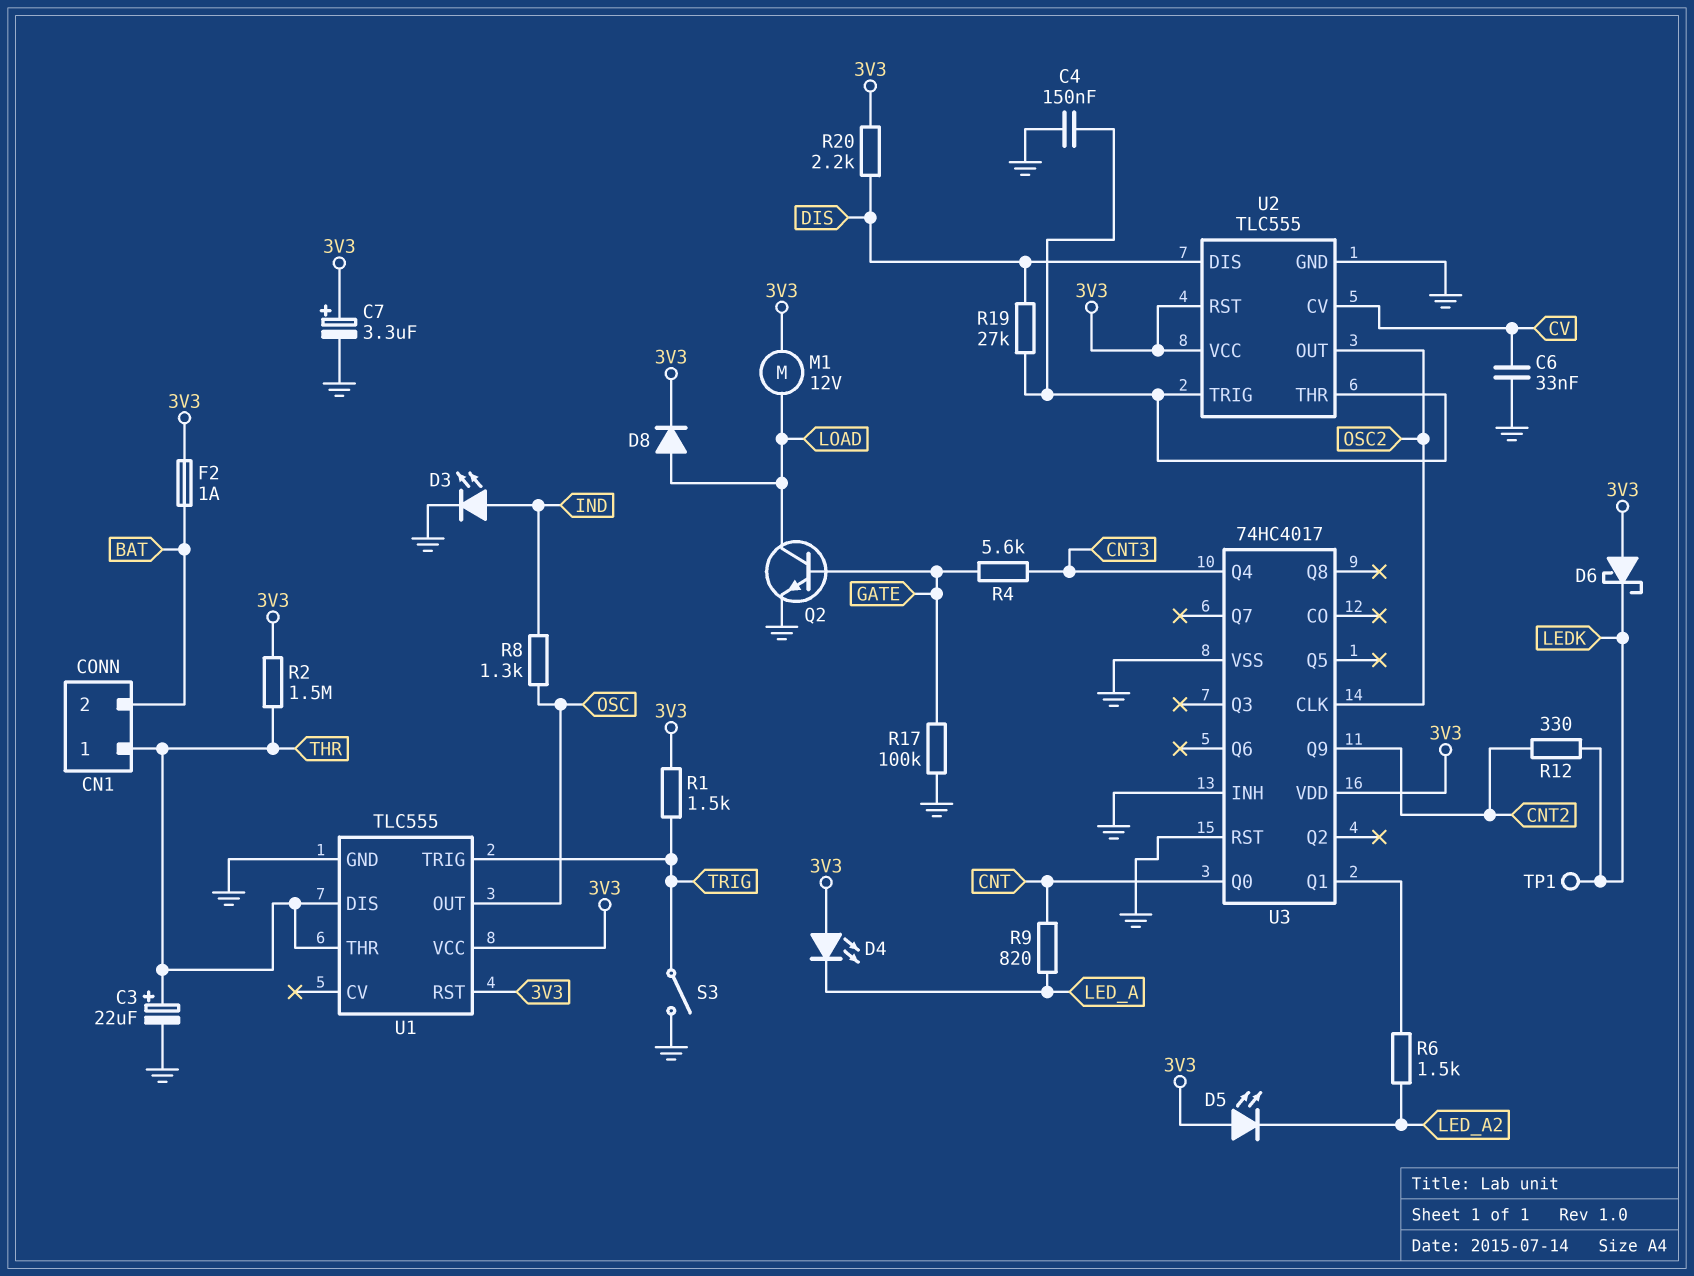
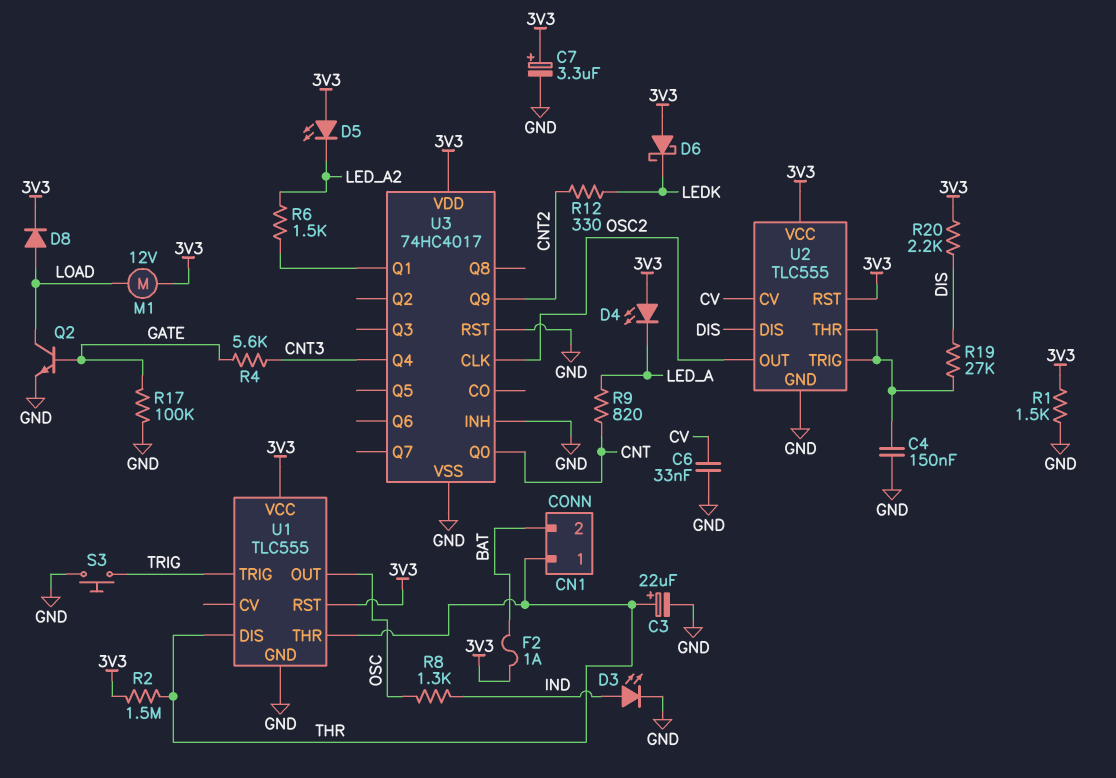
R1: 1.5k (3V3, TRIG) -> 1.5k (3V3, GND)
S3: switch (GND, TRIG) -> button (GND, TRIG)
TP1: test point (LEDK) -> none

